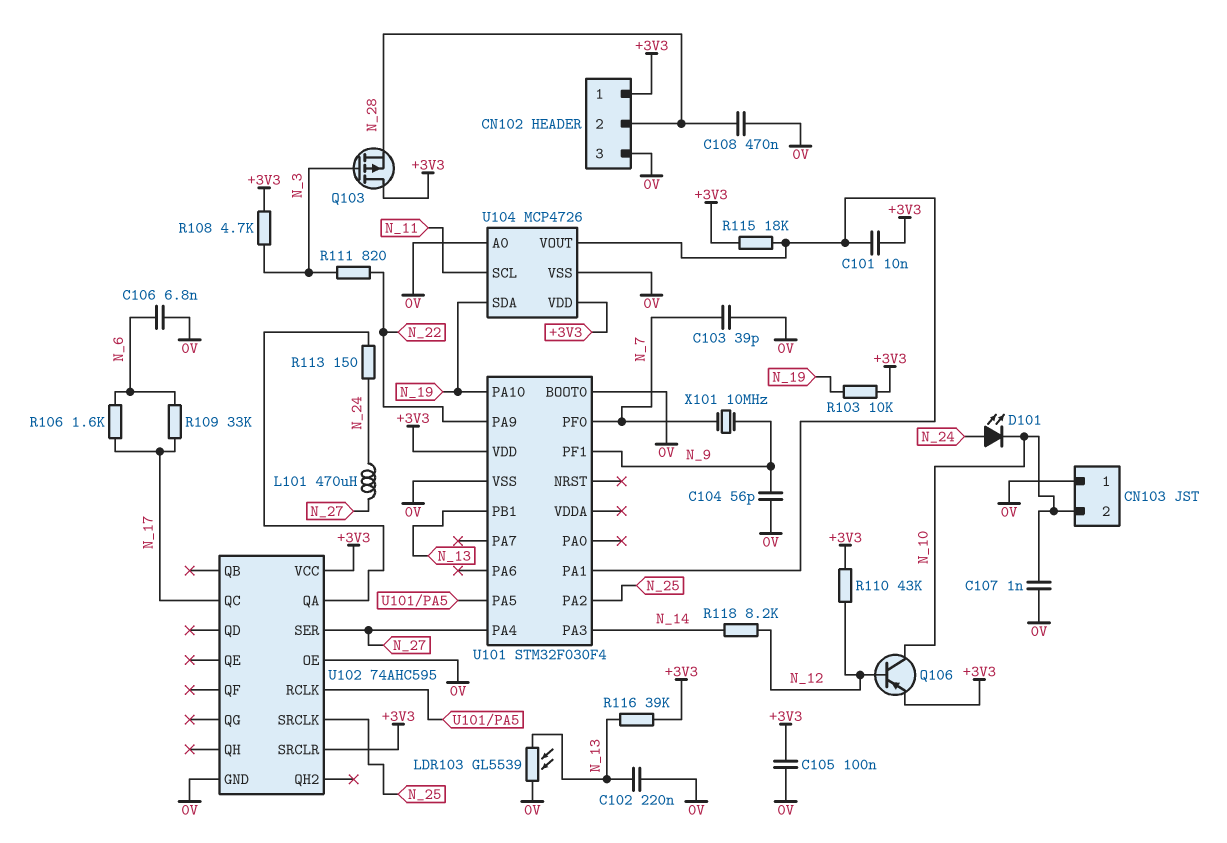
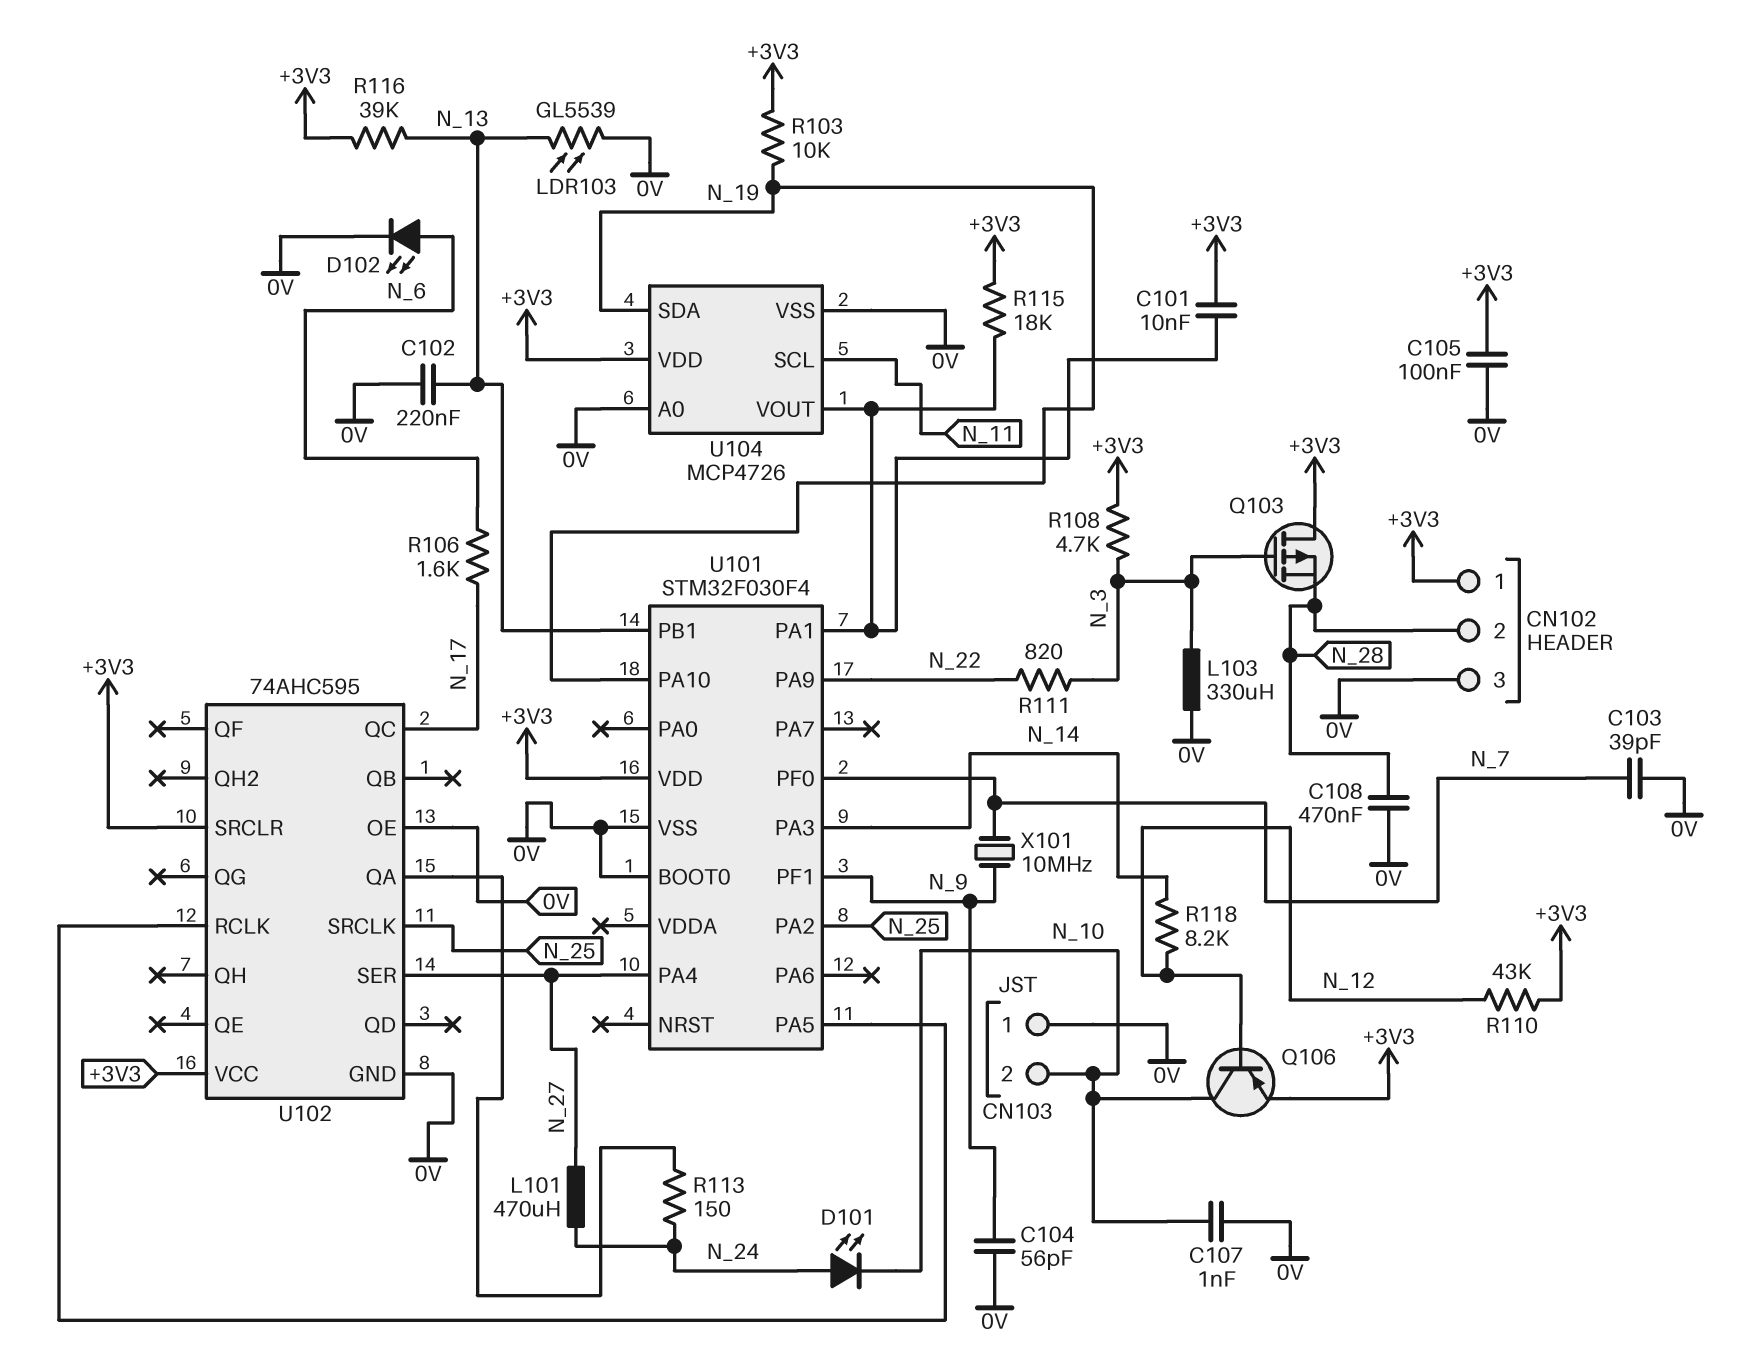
C106: 6.8nF (0V, N_6) -> none
D102: none -> LED (A N_6, K 0V)
L103: none -> 330uH (0V, N_3)
R109: 33k (N_6, N_17) -> none

